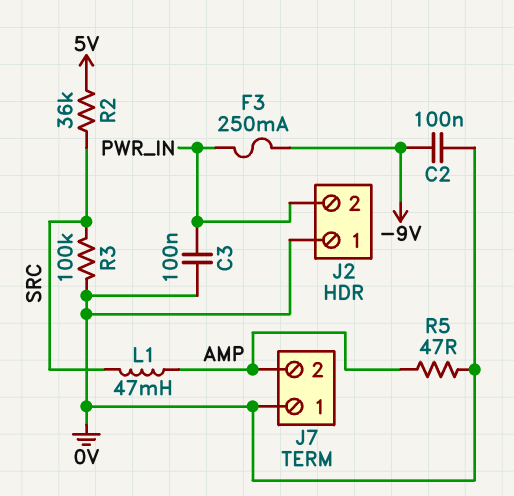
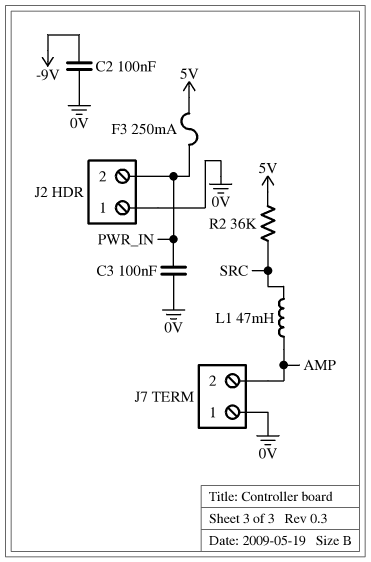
F3: 250mA (-9V, PWR_IN) -> 250mA (5V, PWR_IN)
R3: 100k (0V, SRC) -> none
R5: 47 (0V, AMP) -> none

